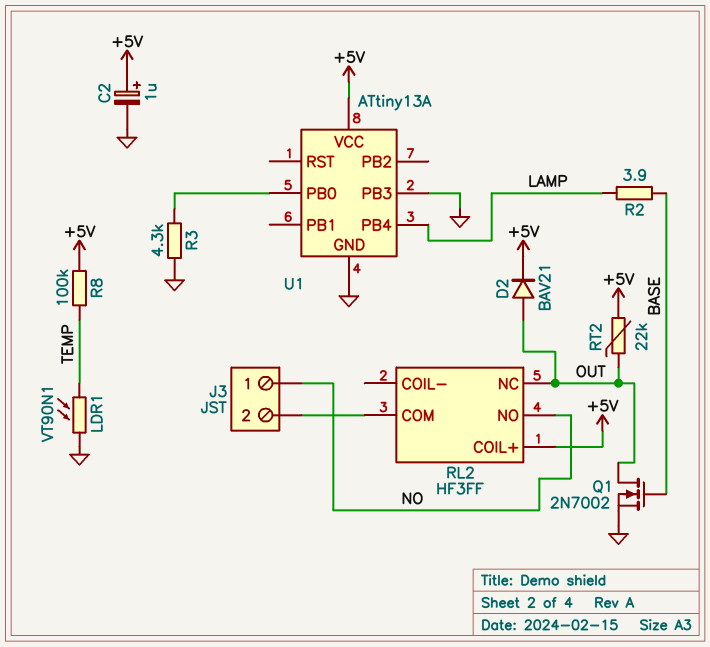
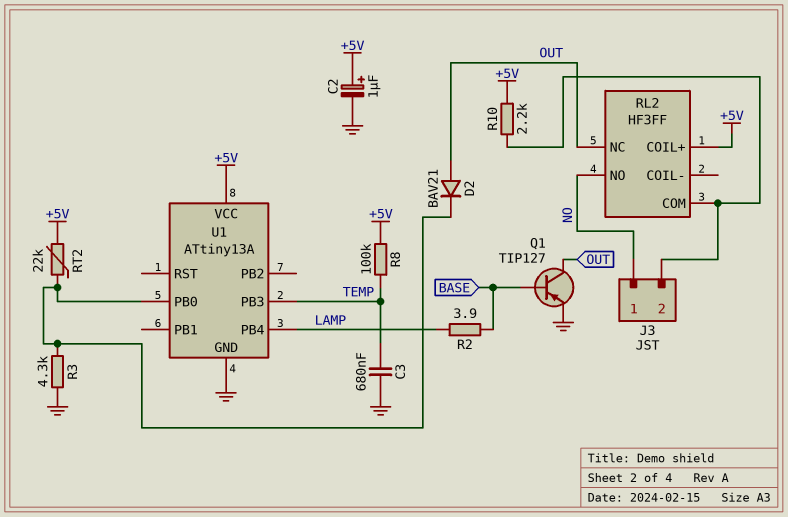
C3: none -> 680nF (GND, TEMP)
D2: diode BAV21 (A OUT, K +5V) -> diode BAV21 (A OUT, K U1/PB0)
LDR1: VT90N1 (GND, TEMP) -> none
Q1: NMOS 2N7002 (G BASE, D OUT, S GND) -> PNP TIP127 (B BASE, C OUT, E GND)
R10: none -> 2.2k (+5V, J3/2)
RT2: 22k (+5V, OUT) -> 22k (+5V, U1/PB0)
U1 pin PB3: GND -> TEMP

